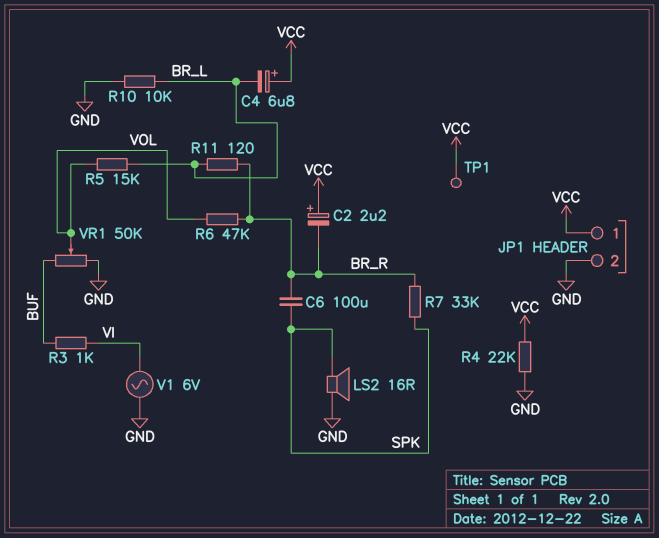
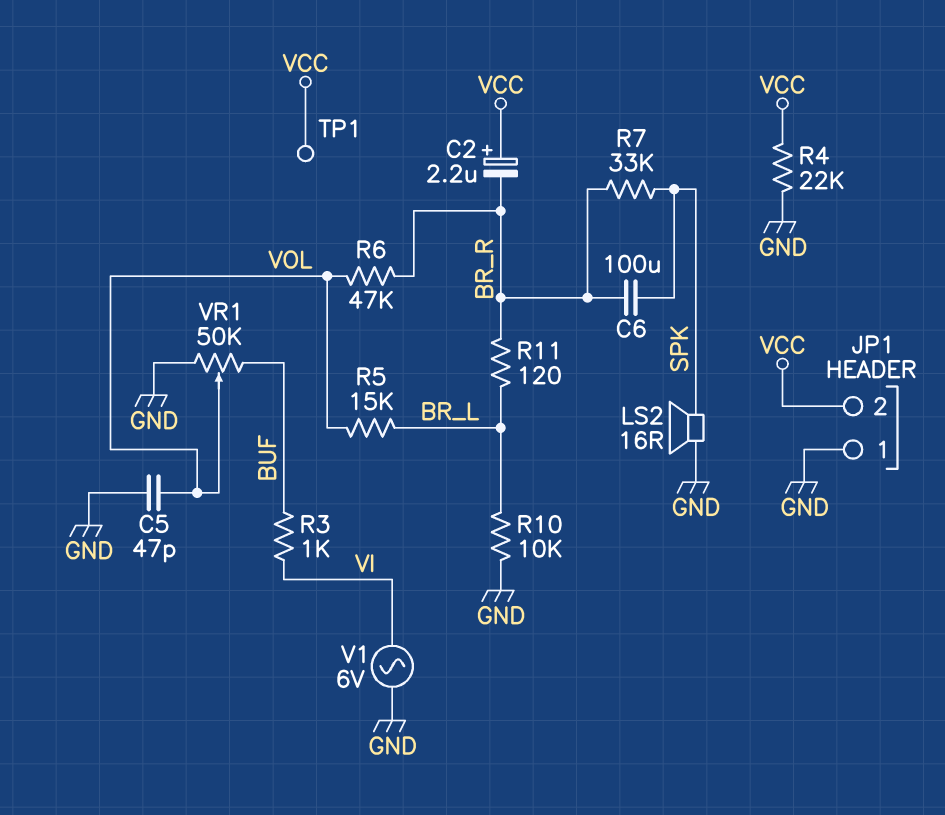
C4: 6.8uF (plus VCC, minus BR_L) -> none
C5: none -> 47pF (GND, VOL)
JP1 pin 1: VCC -> GND
JP1 pin 2: GND -> VCC

